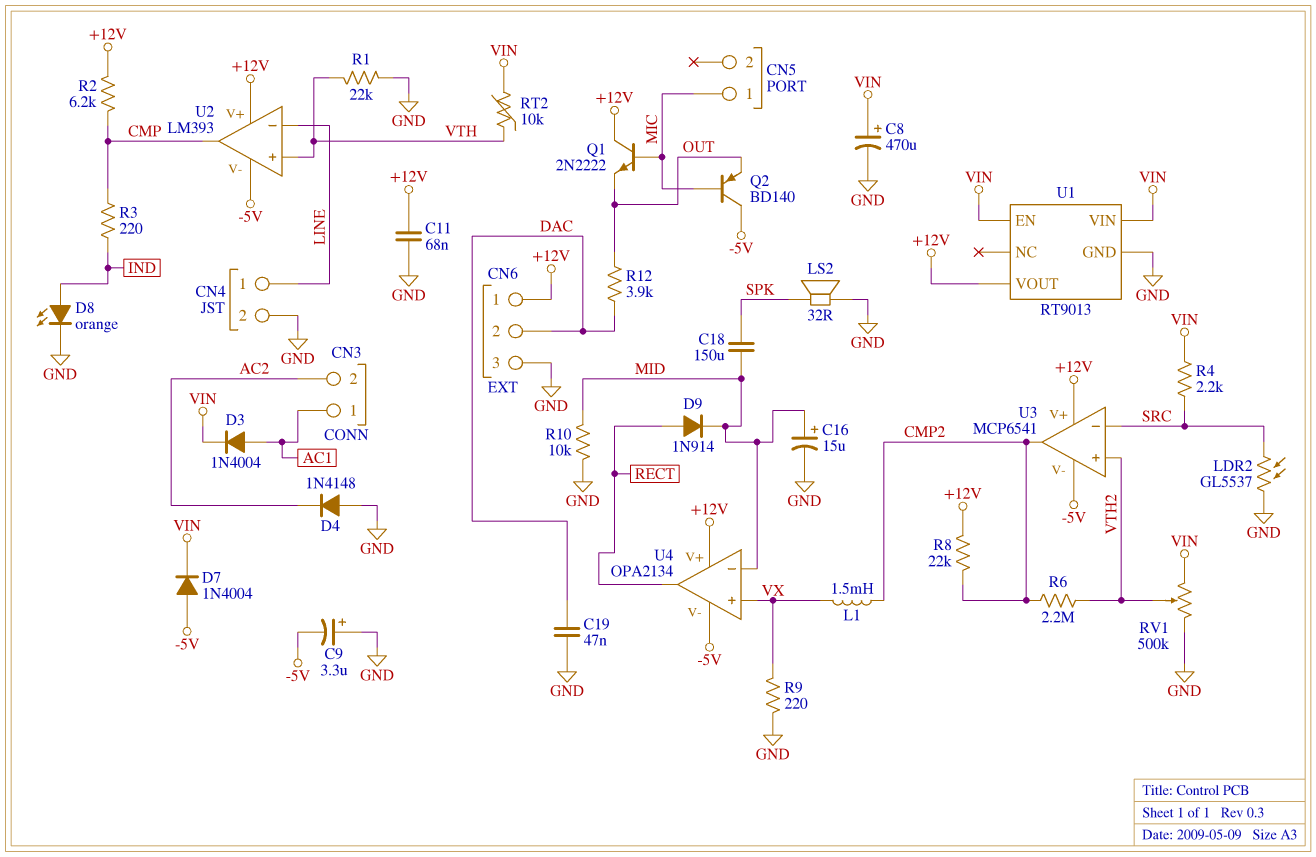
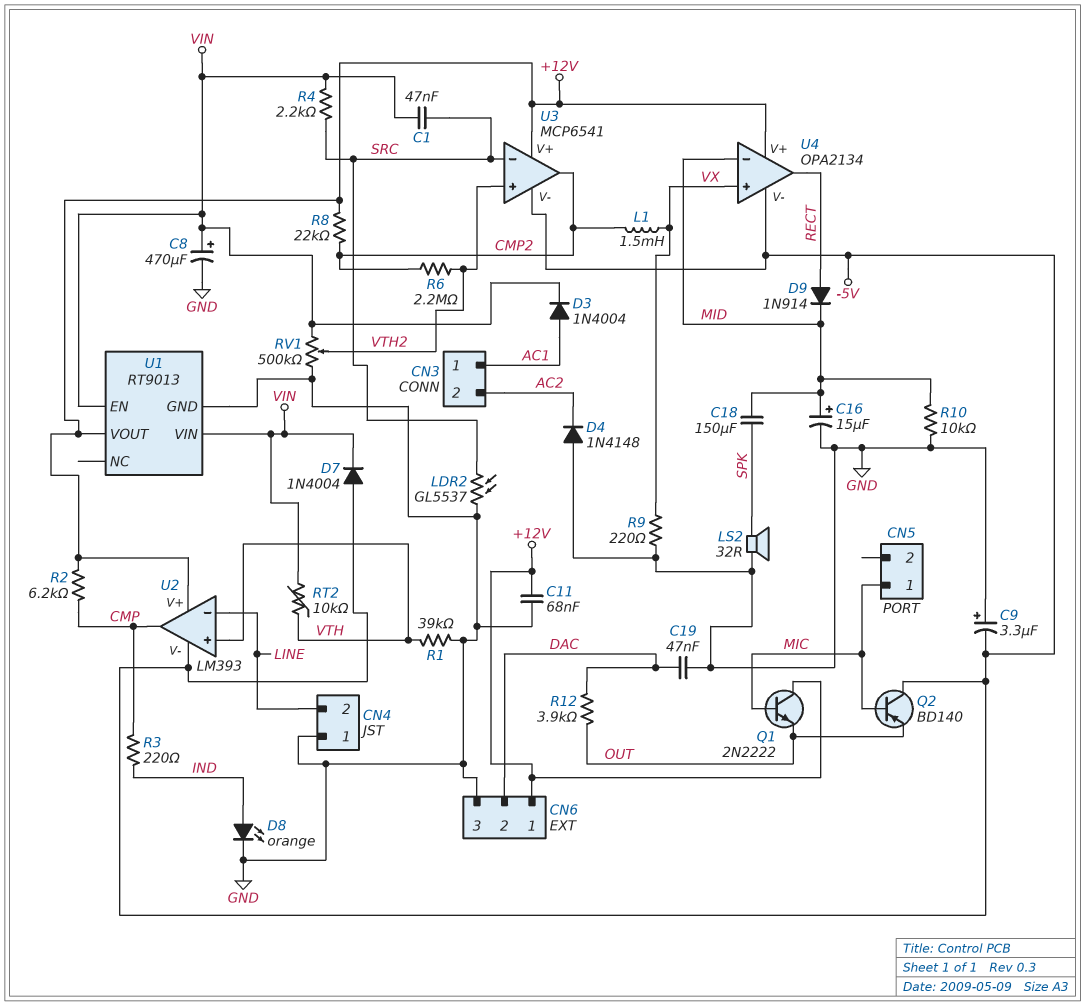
C1: none -> 47nF (SRC, VIN)
CN4 pin 1: LINE -> GND
CN4 pin 2: GND -> LINE
R1: 22k (GND, VTH) -> 39k (GND, VTH)

